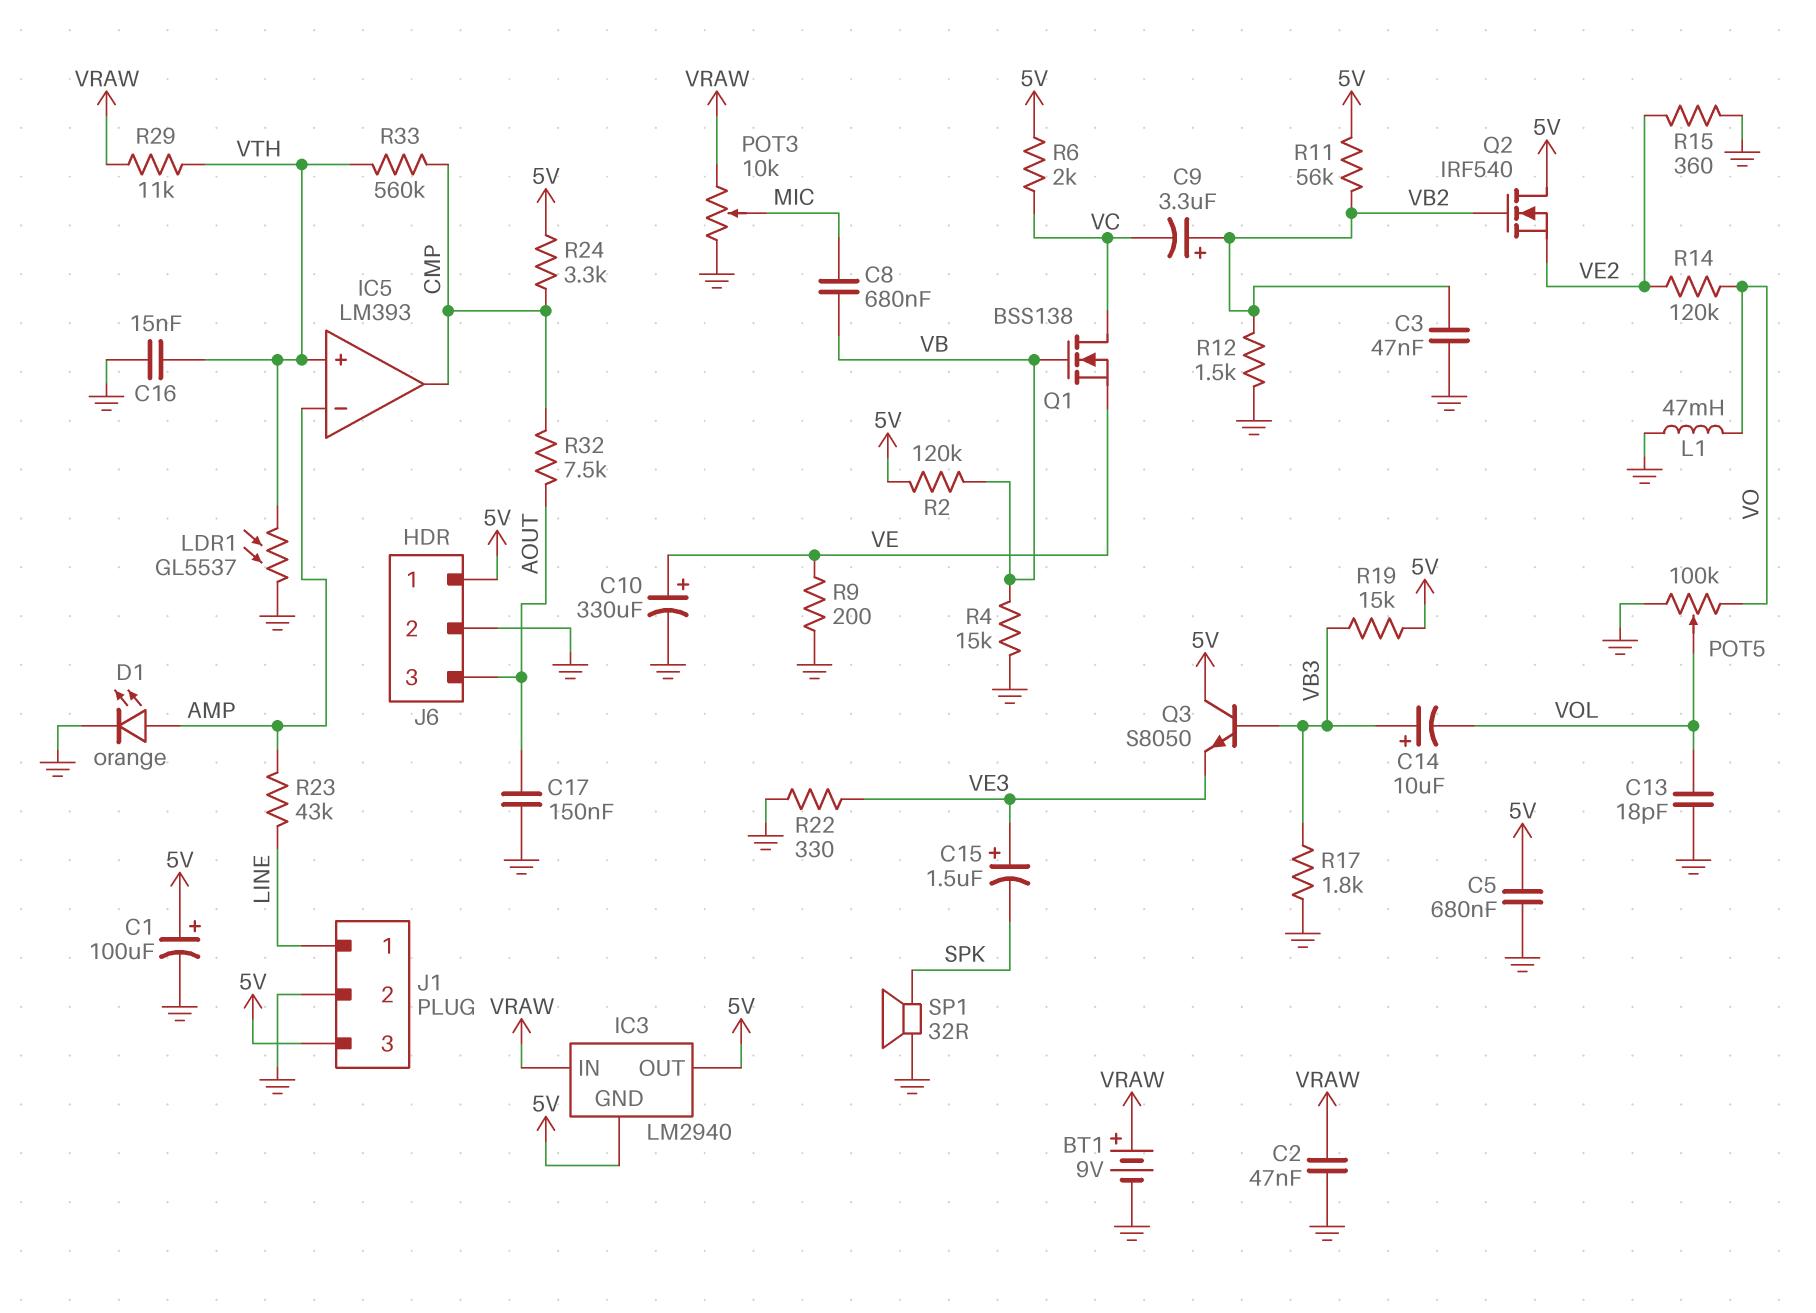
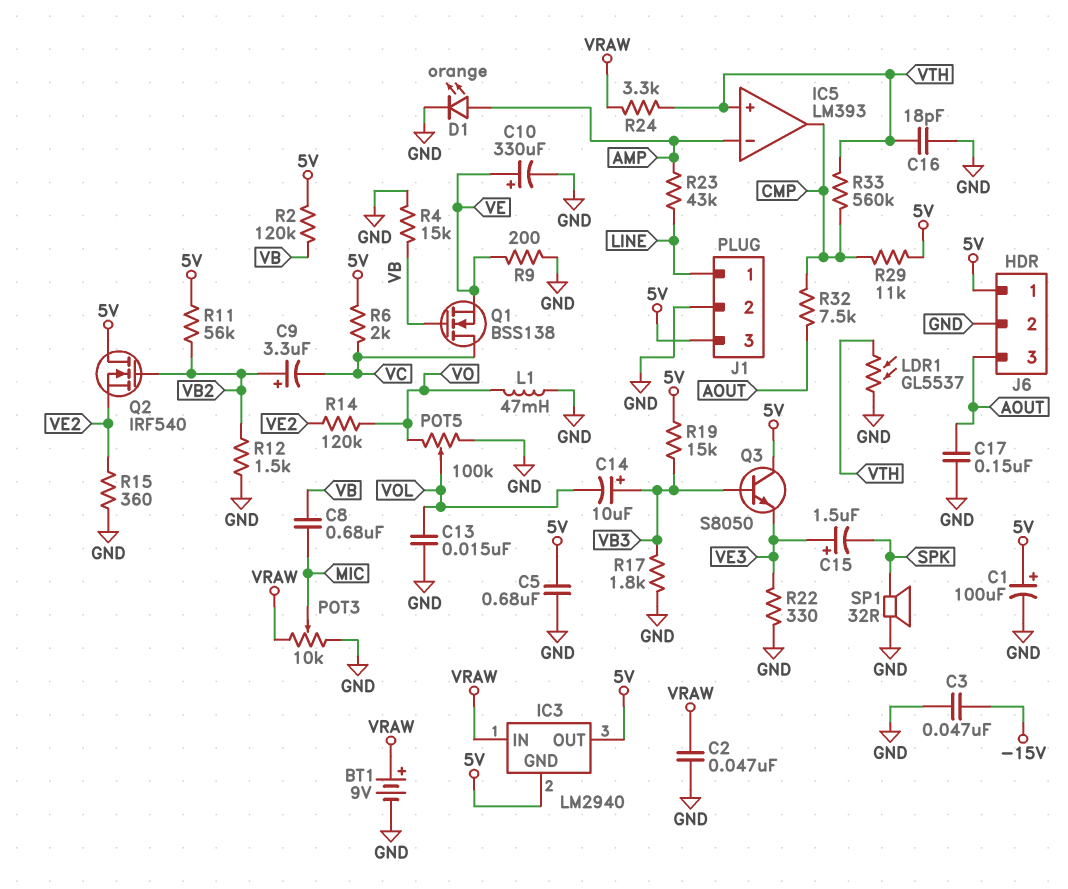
C3: 47nF (GND, VB2) -> 47nF (-15V, GND)
C13: 18pF (GND, VOL) -> 15nF (GND, VOL)
C16: 15nF (GND, VTH) -> 18pF (GND, VTH)
R24: 3.3k (5V, CMP) -> 3.3k (VRAW, VTH)
R29: 11k (VRAW, VTH) -> 11k (5V, CMP)

